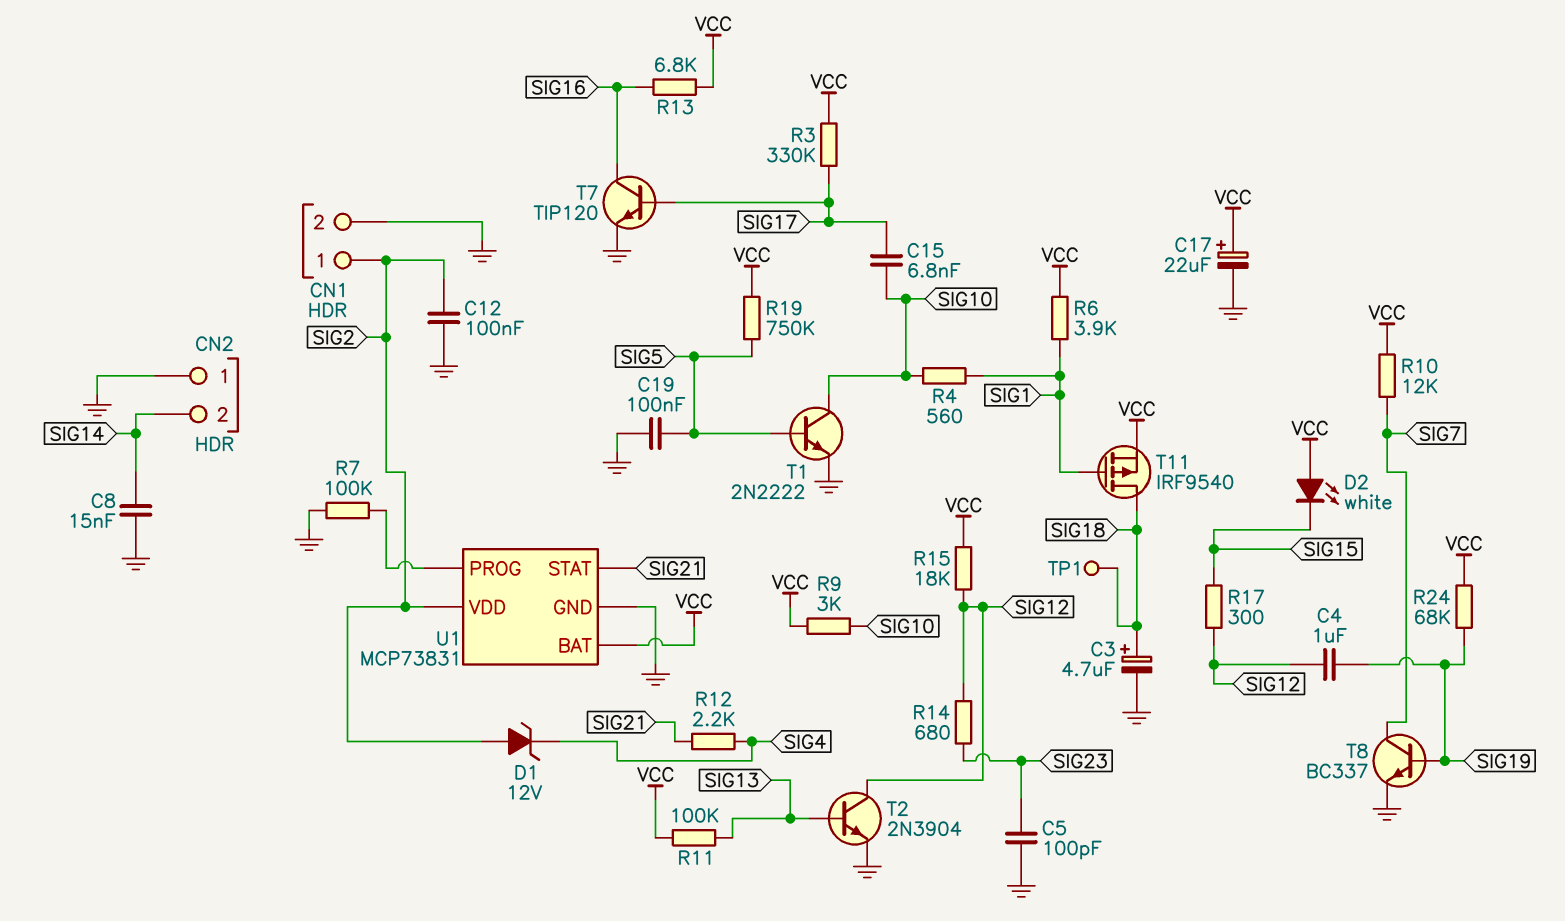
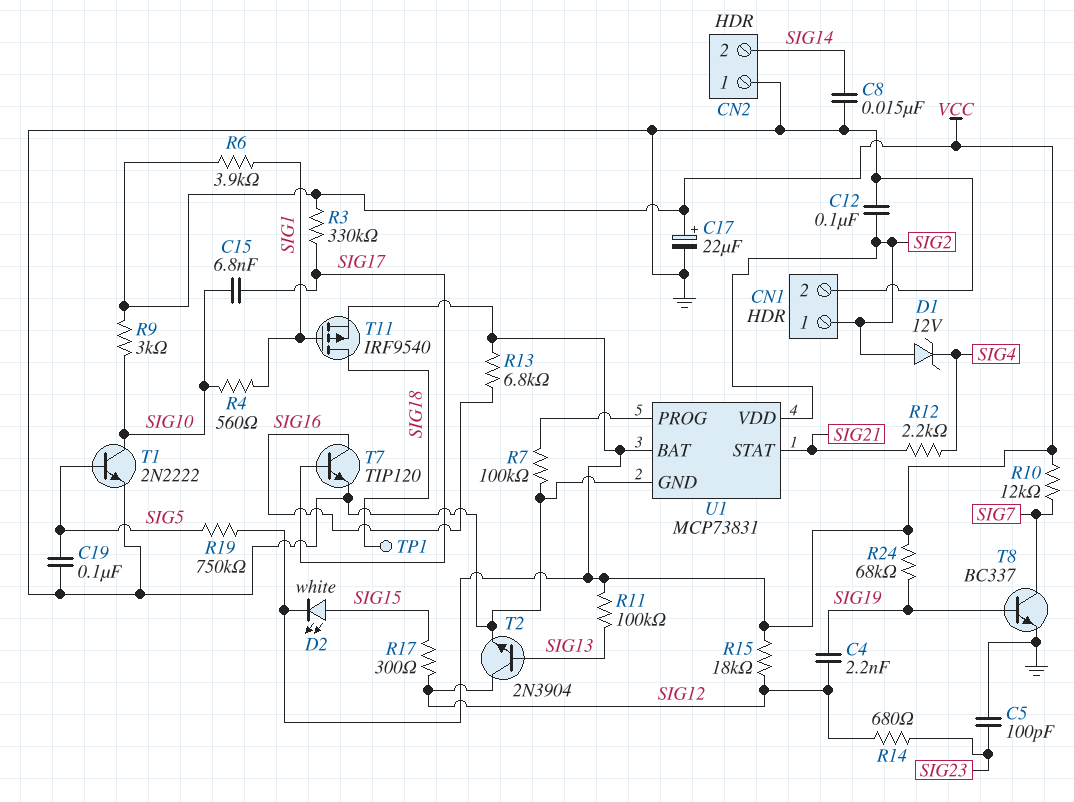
C3: 4.7uF (plus SIG18, minus GND) -> none
C4: 1uF (SIG12, SIG19) -> 2.2nF (SIG12, SIG19)
D2: LED white (A VCC, K SIG15) -> LED white (A SIG15, K VCC)

